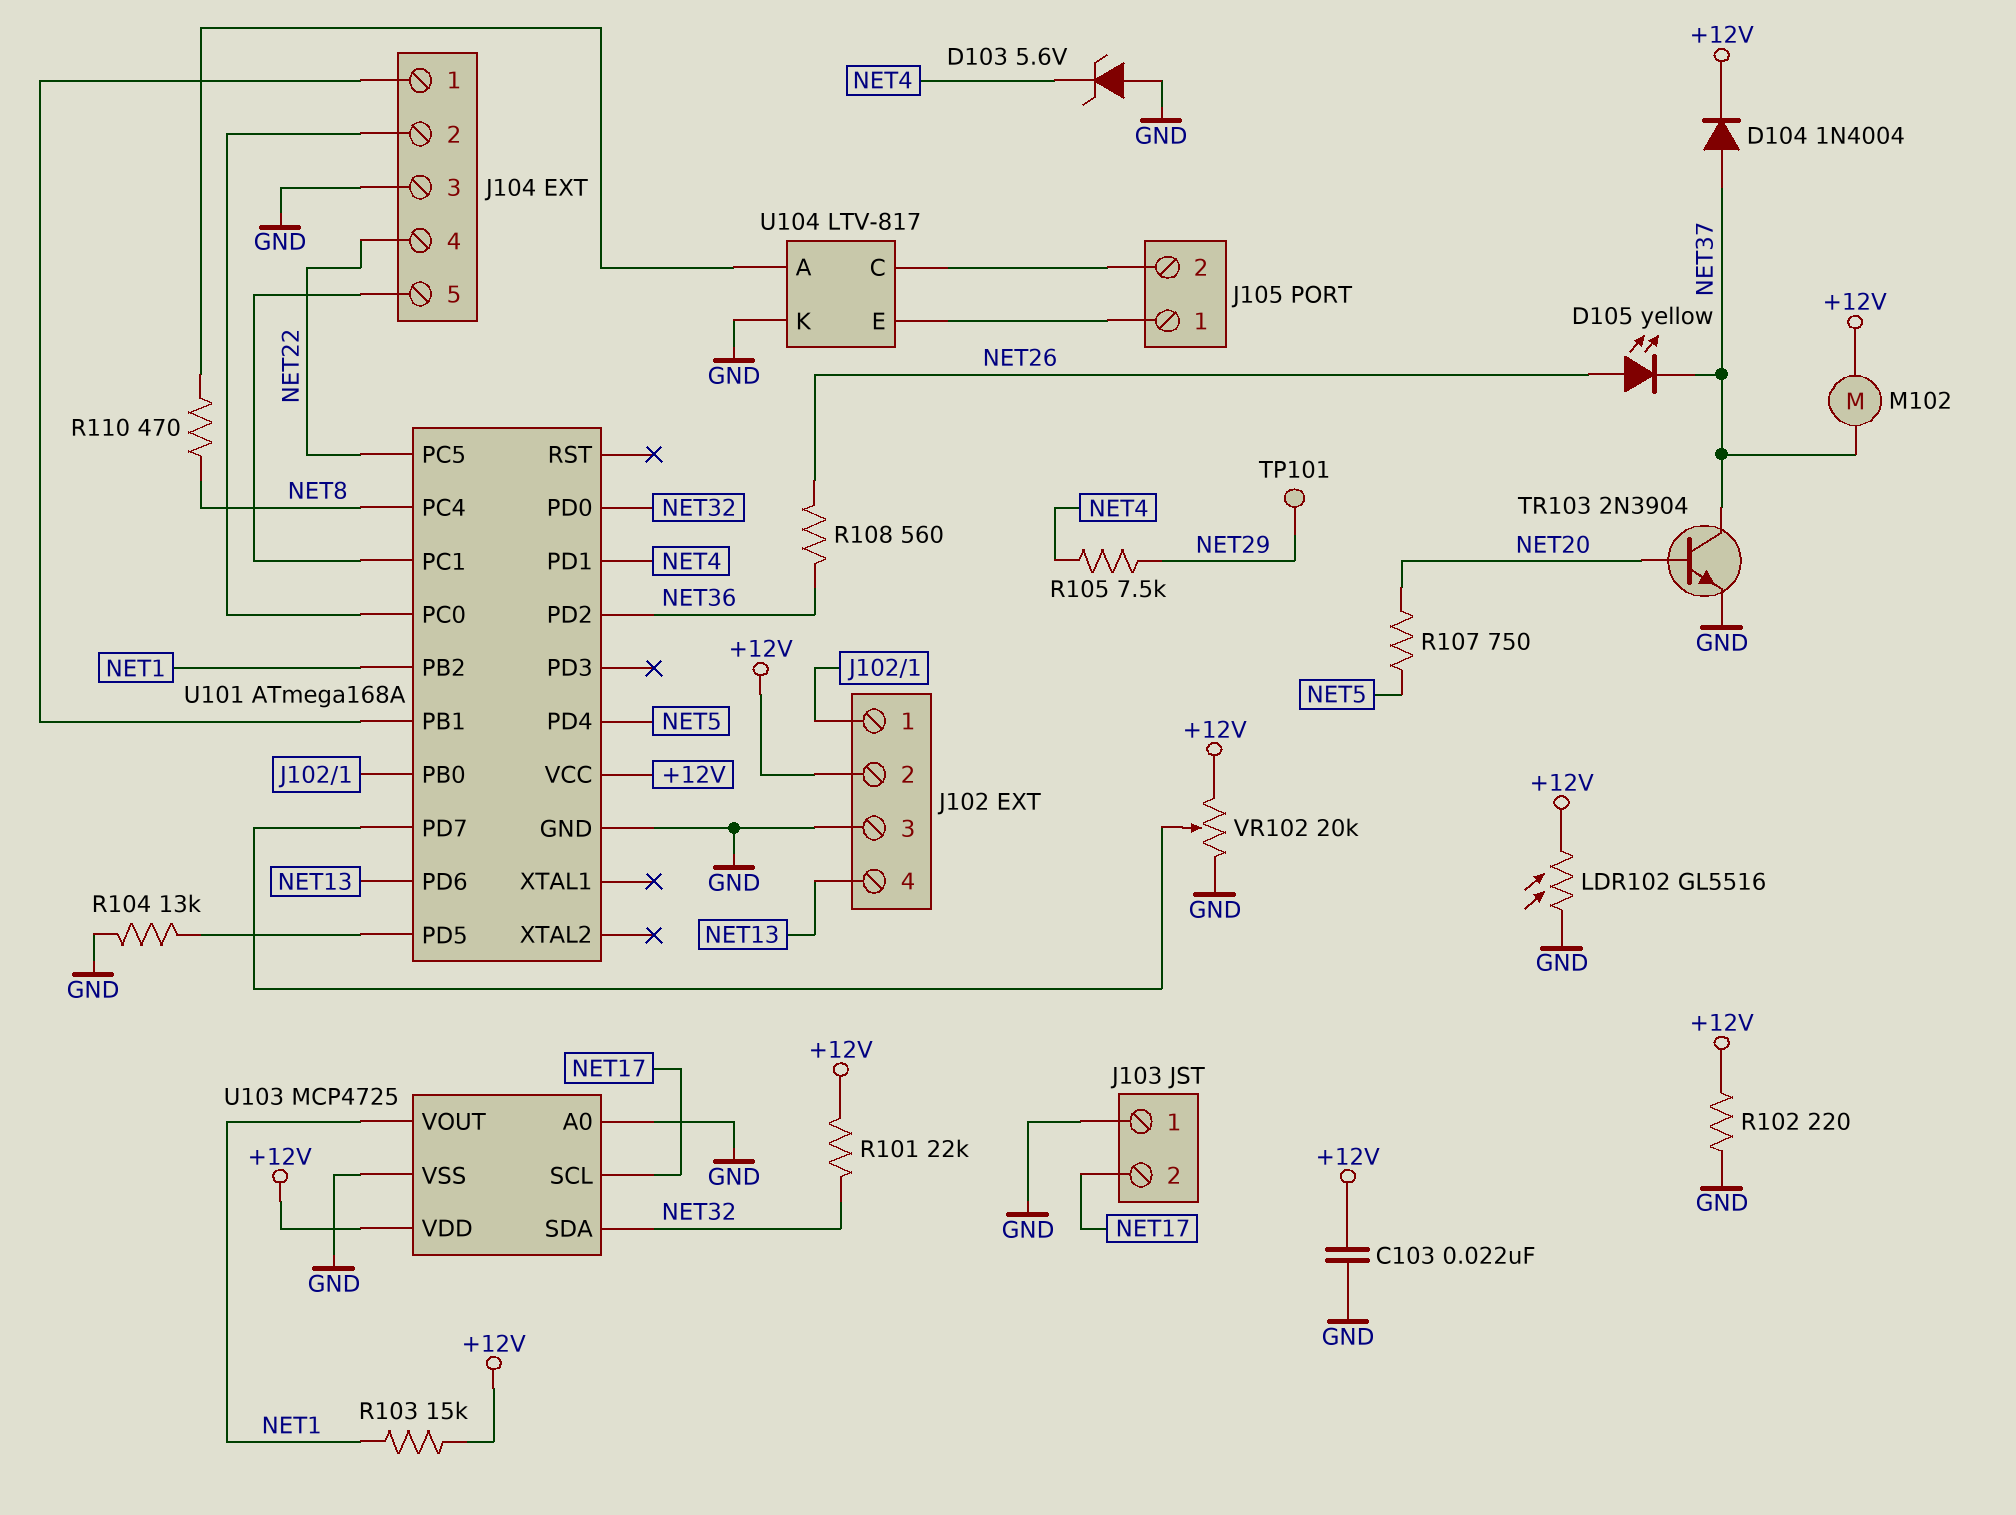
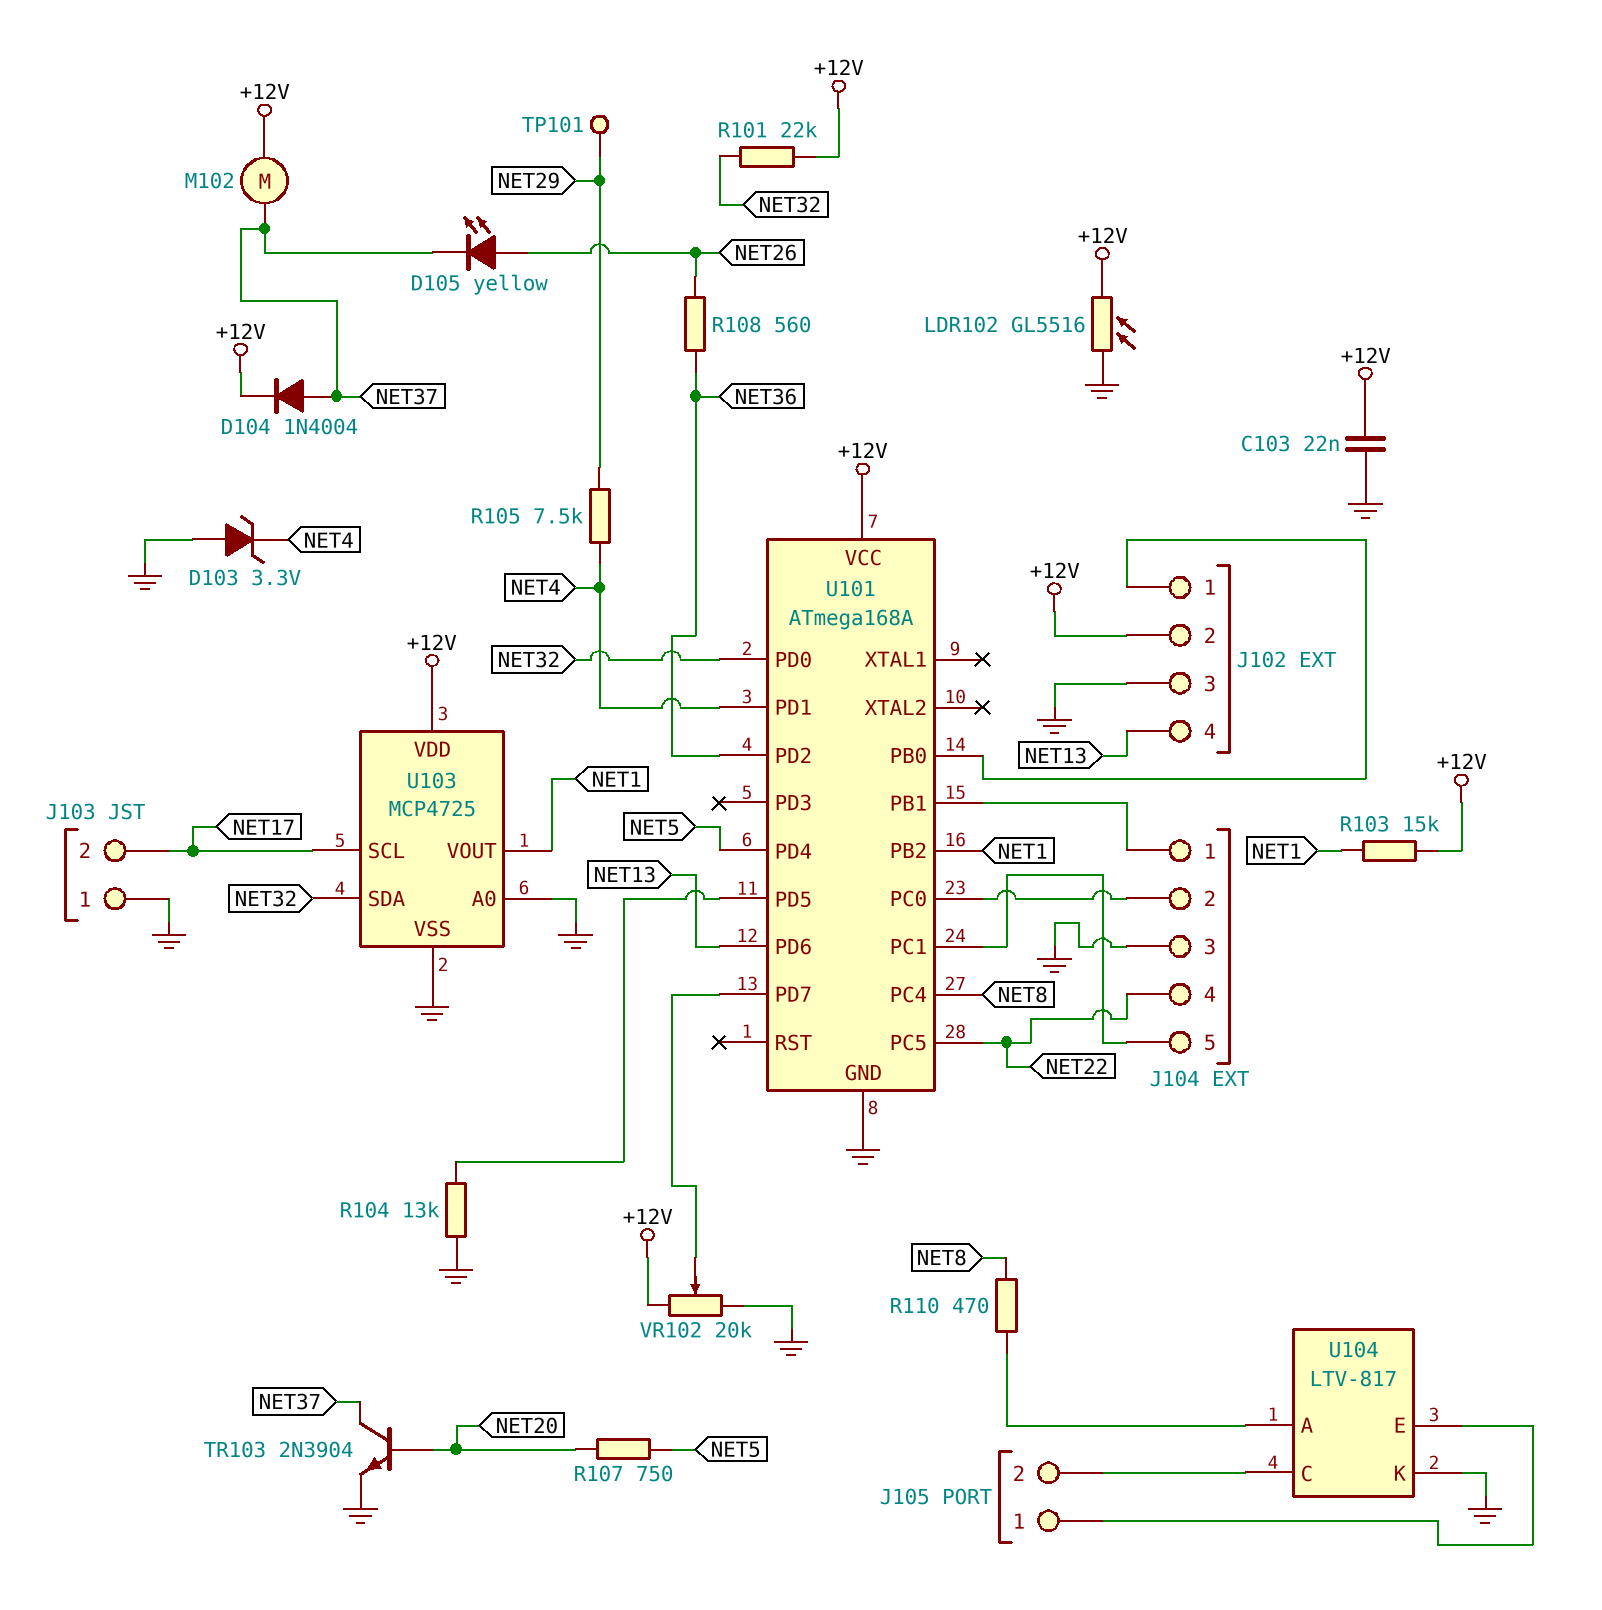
D103: zener 5.6V (A GND, K NET4) -> zener 3.3V (A GND, K NET4)
R102: 220 (+12V, GND) -> none

